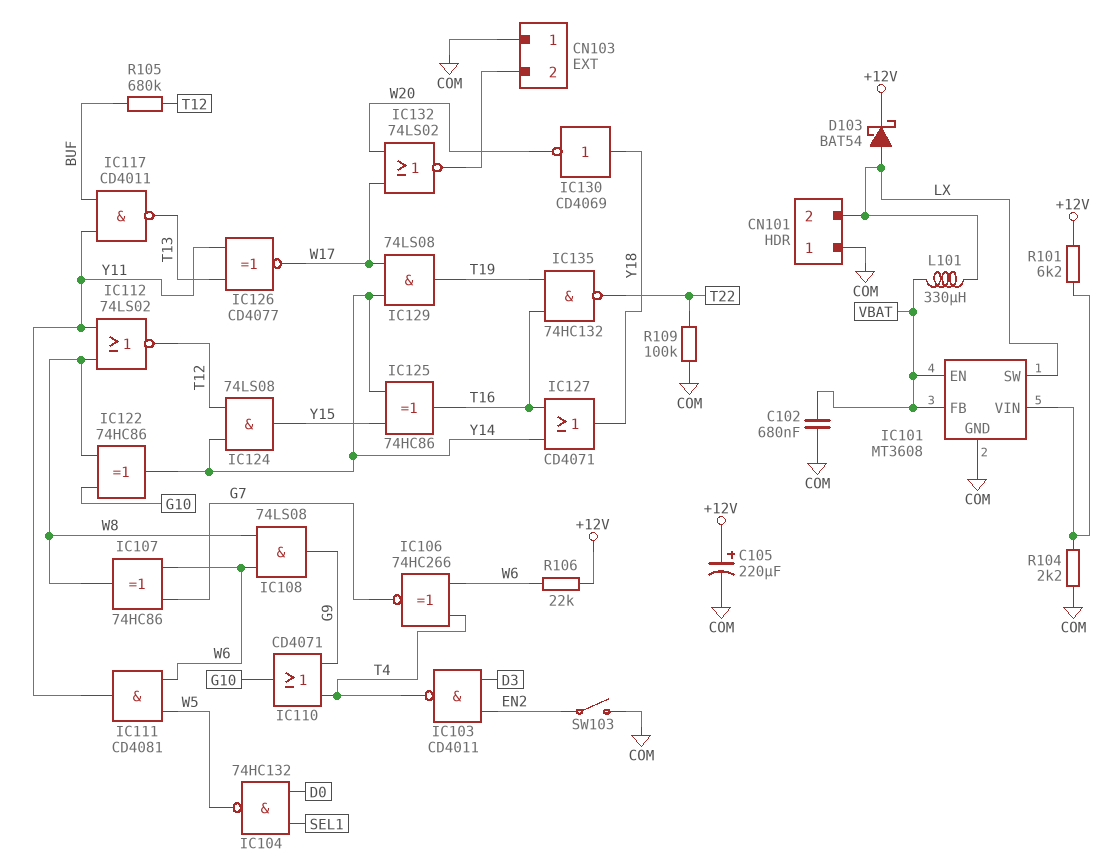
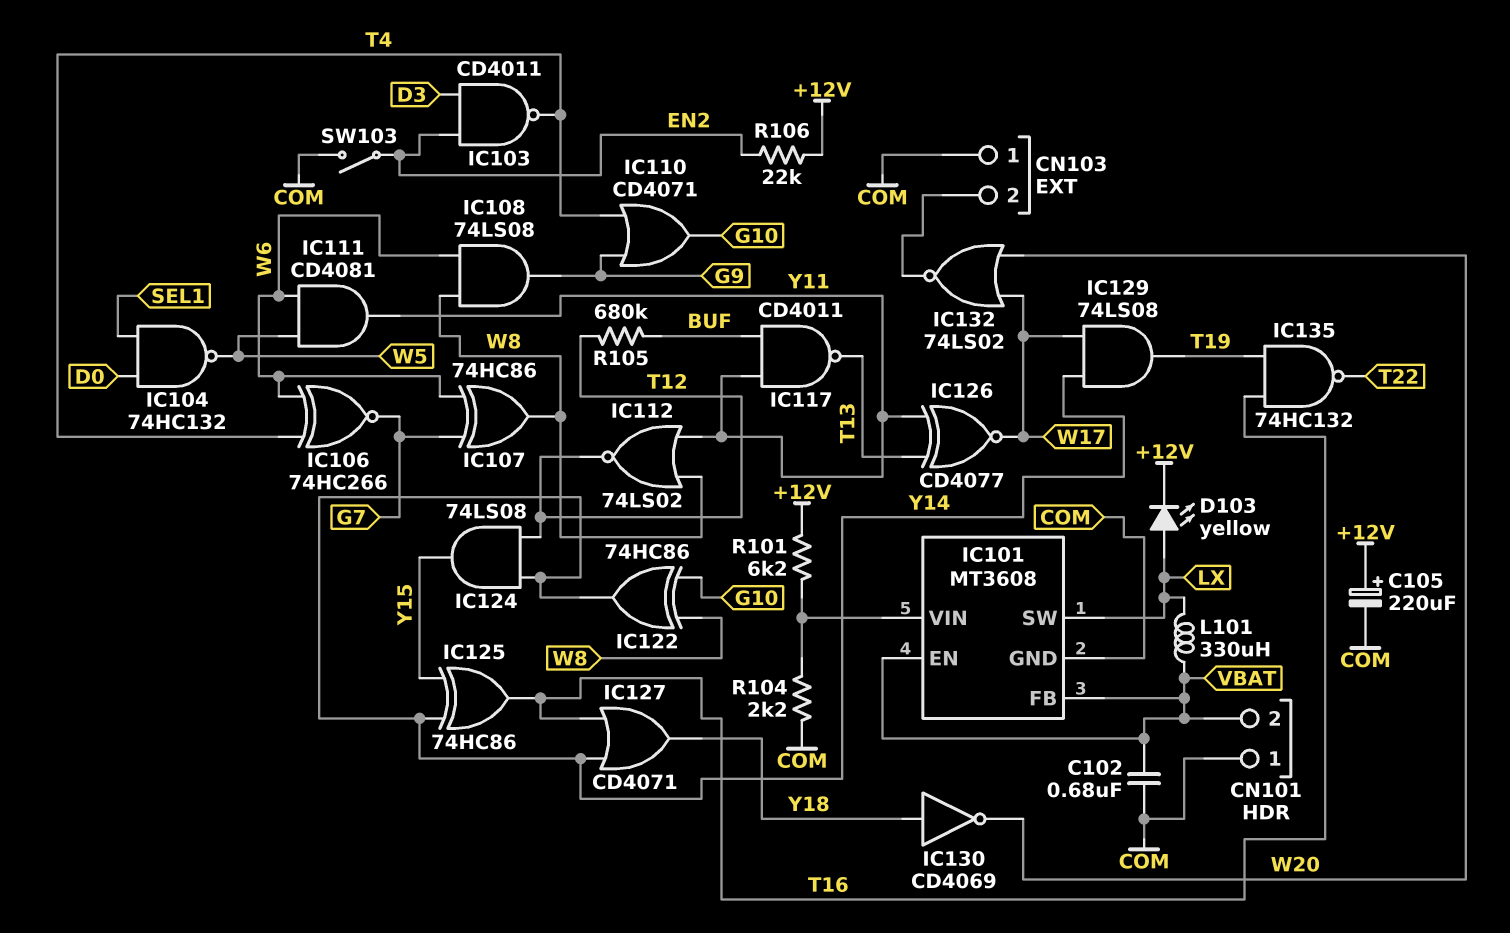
CN101 pin 2: LX -> VBAT
D103: schottky BAT54 (A LX, K +12V) -> LED yellow (A LX, K +12V)
R106: 22k (+12V, W6) -> 22k (+12V, EN2)
R109: 100k (COM, T22) -> none

